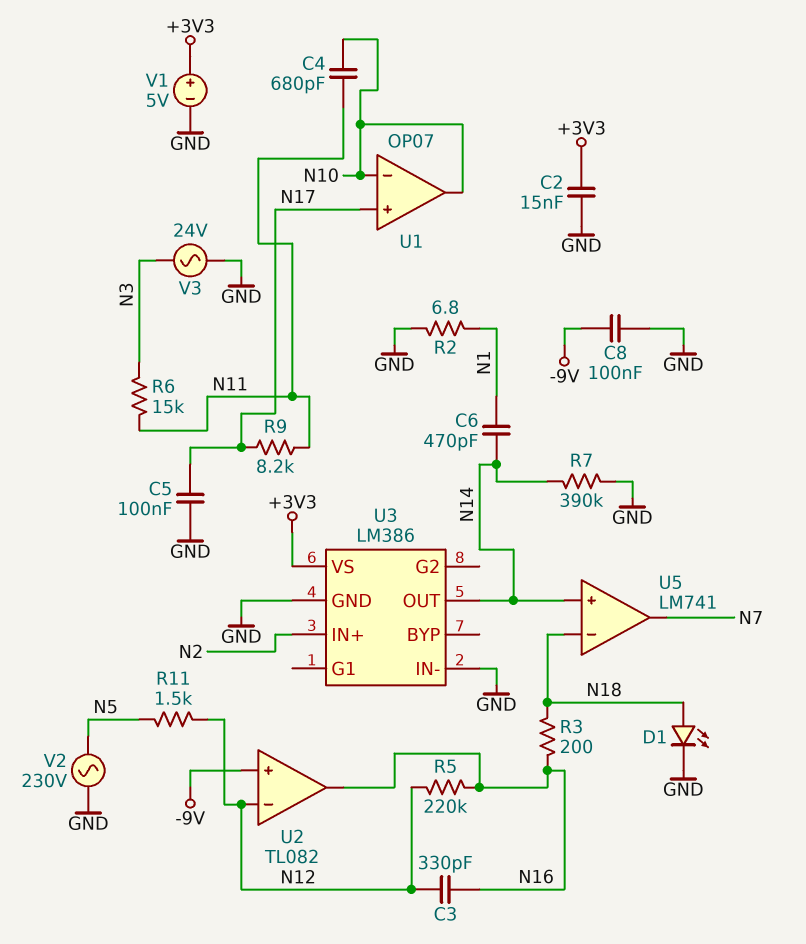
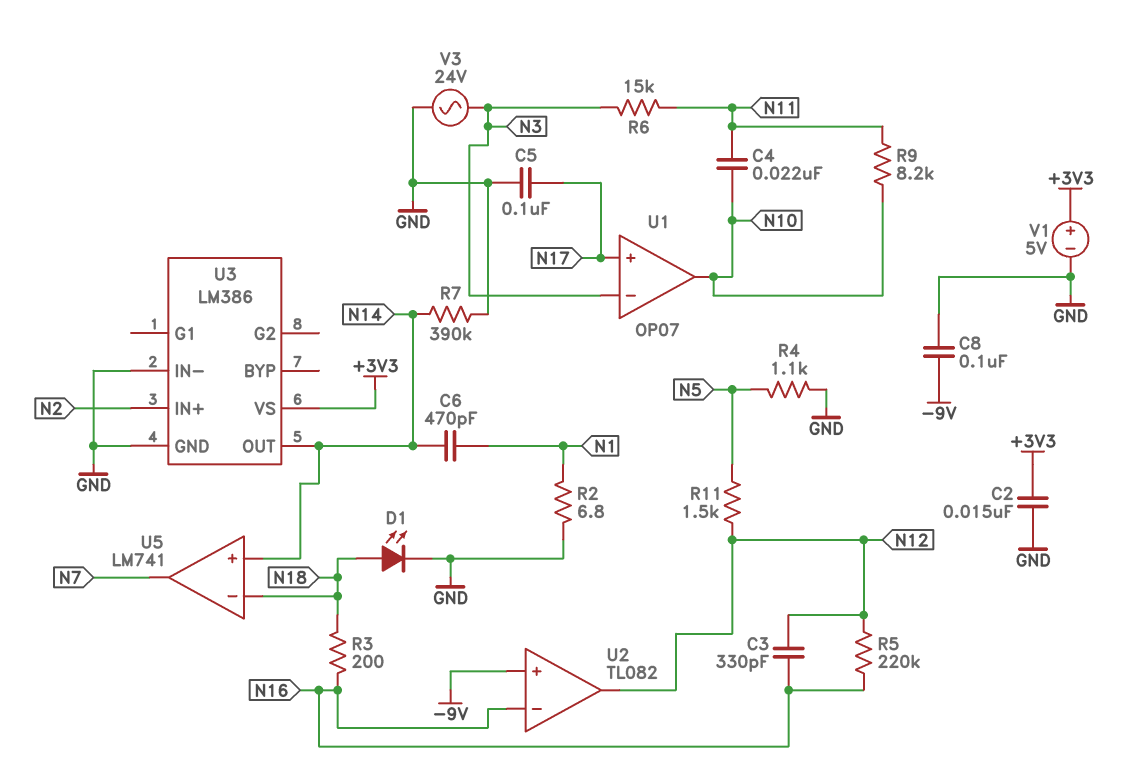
C4: 680pF (N10, N11) -> 22nF (N10, N11)
R4: none -> 1.1k (GND, N5)
R9: 8.2k (N11, N17) -> 8.2k (N10, N11)
U1 pin in-: N10 -> N3
U2 pin in-: N12 -> N16
U2 pin out: N16 -> N12
V2: AC 230V (GND, N5) -> none

